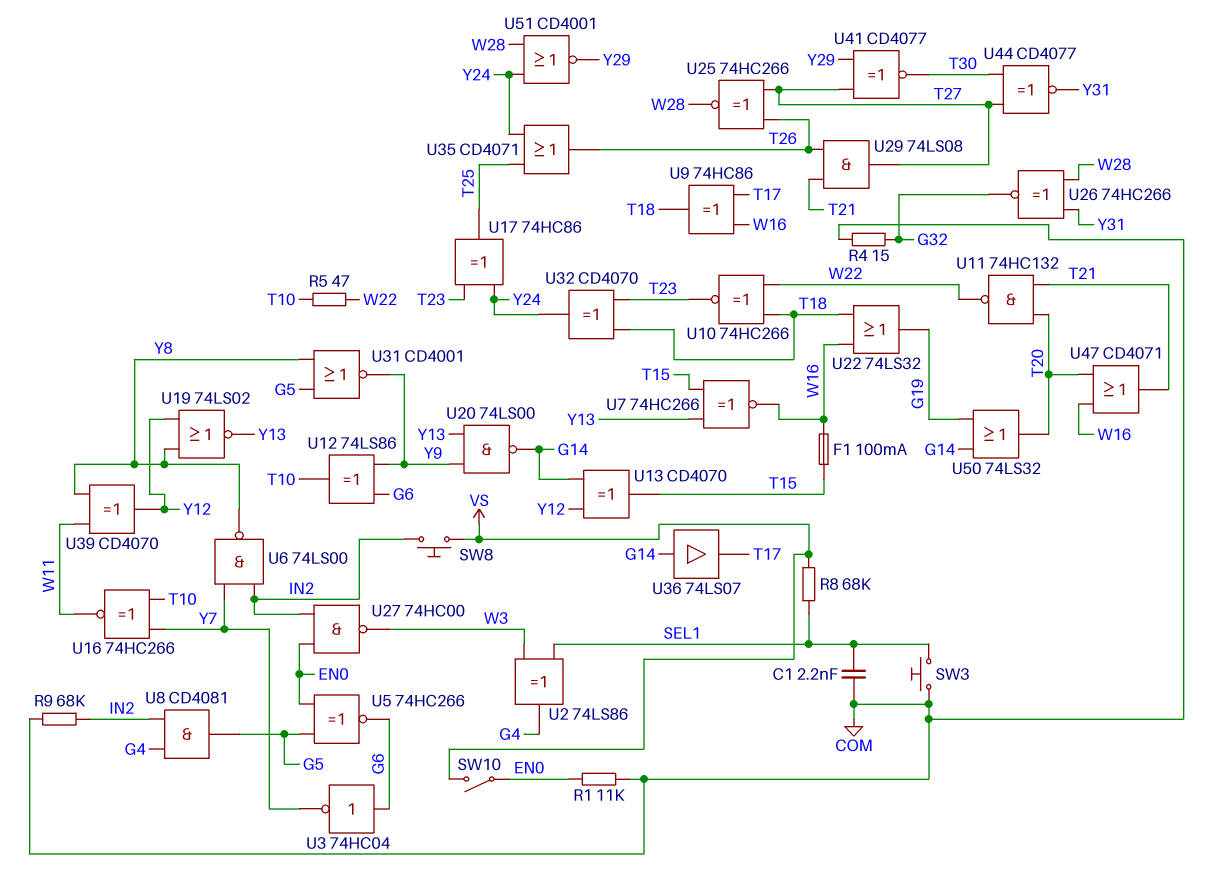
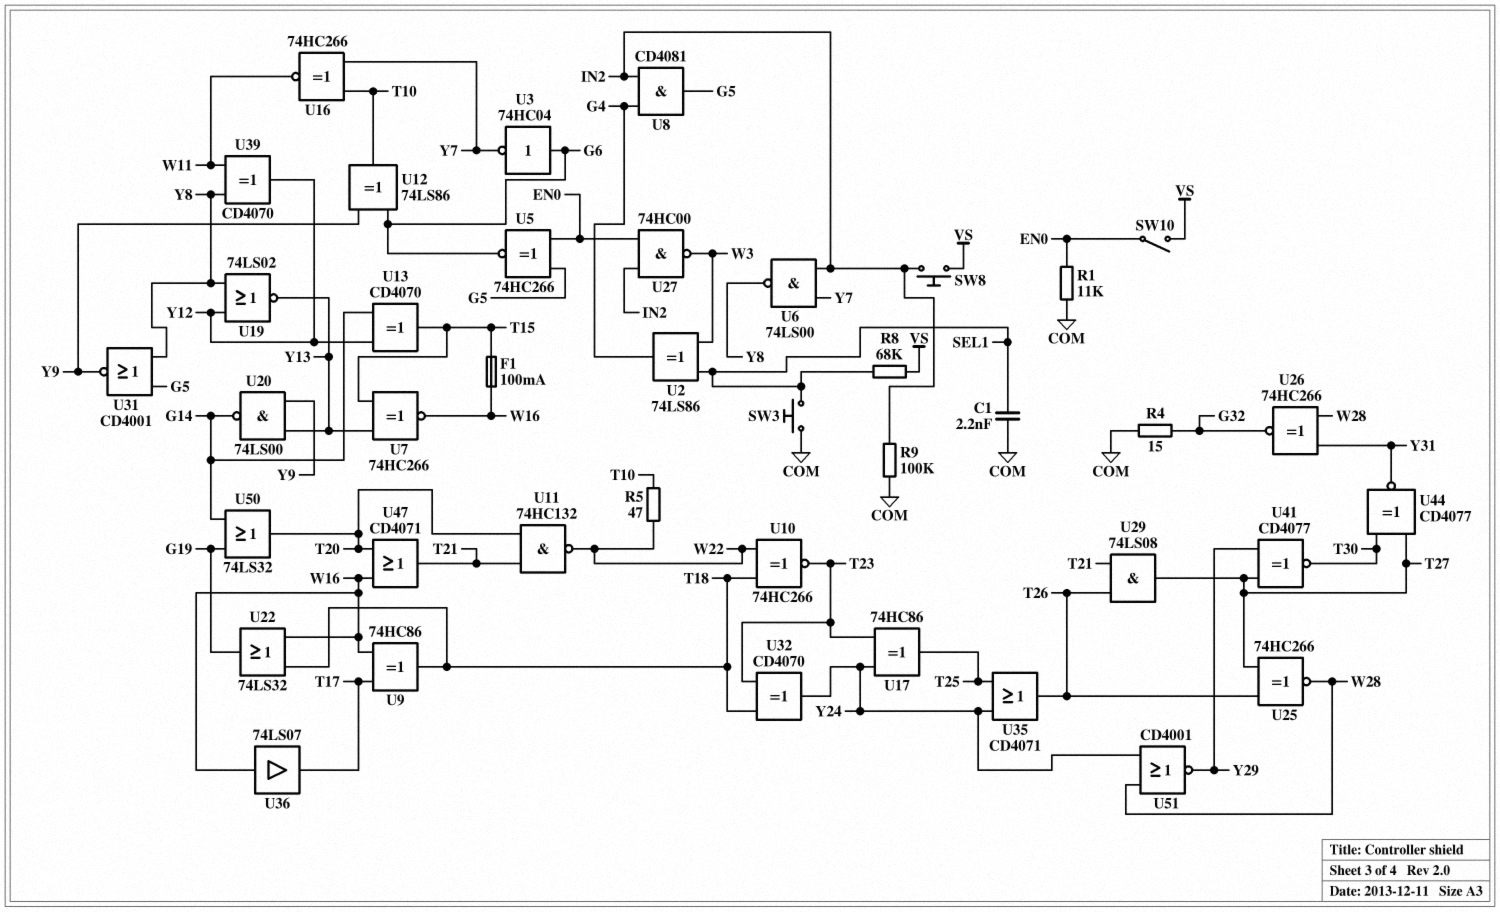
R9: 68k (COM, IN2) -> 100k (COM, IN2)
U36: buffer 74LS07 (in G14, out T17) -> buffer 74LS07 (in W16, out T17)

